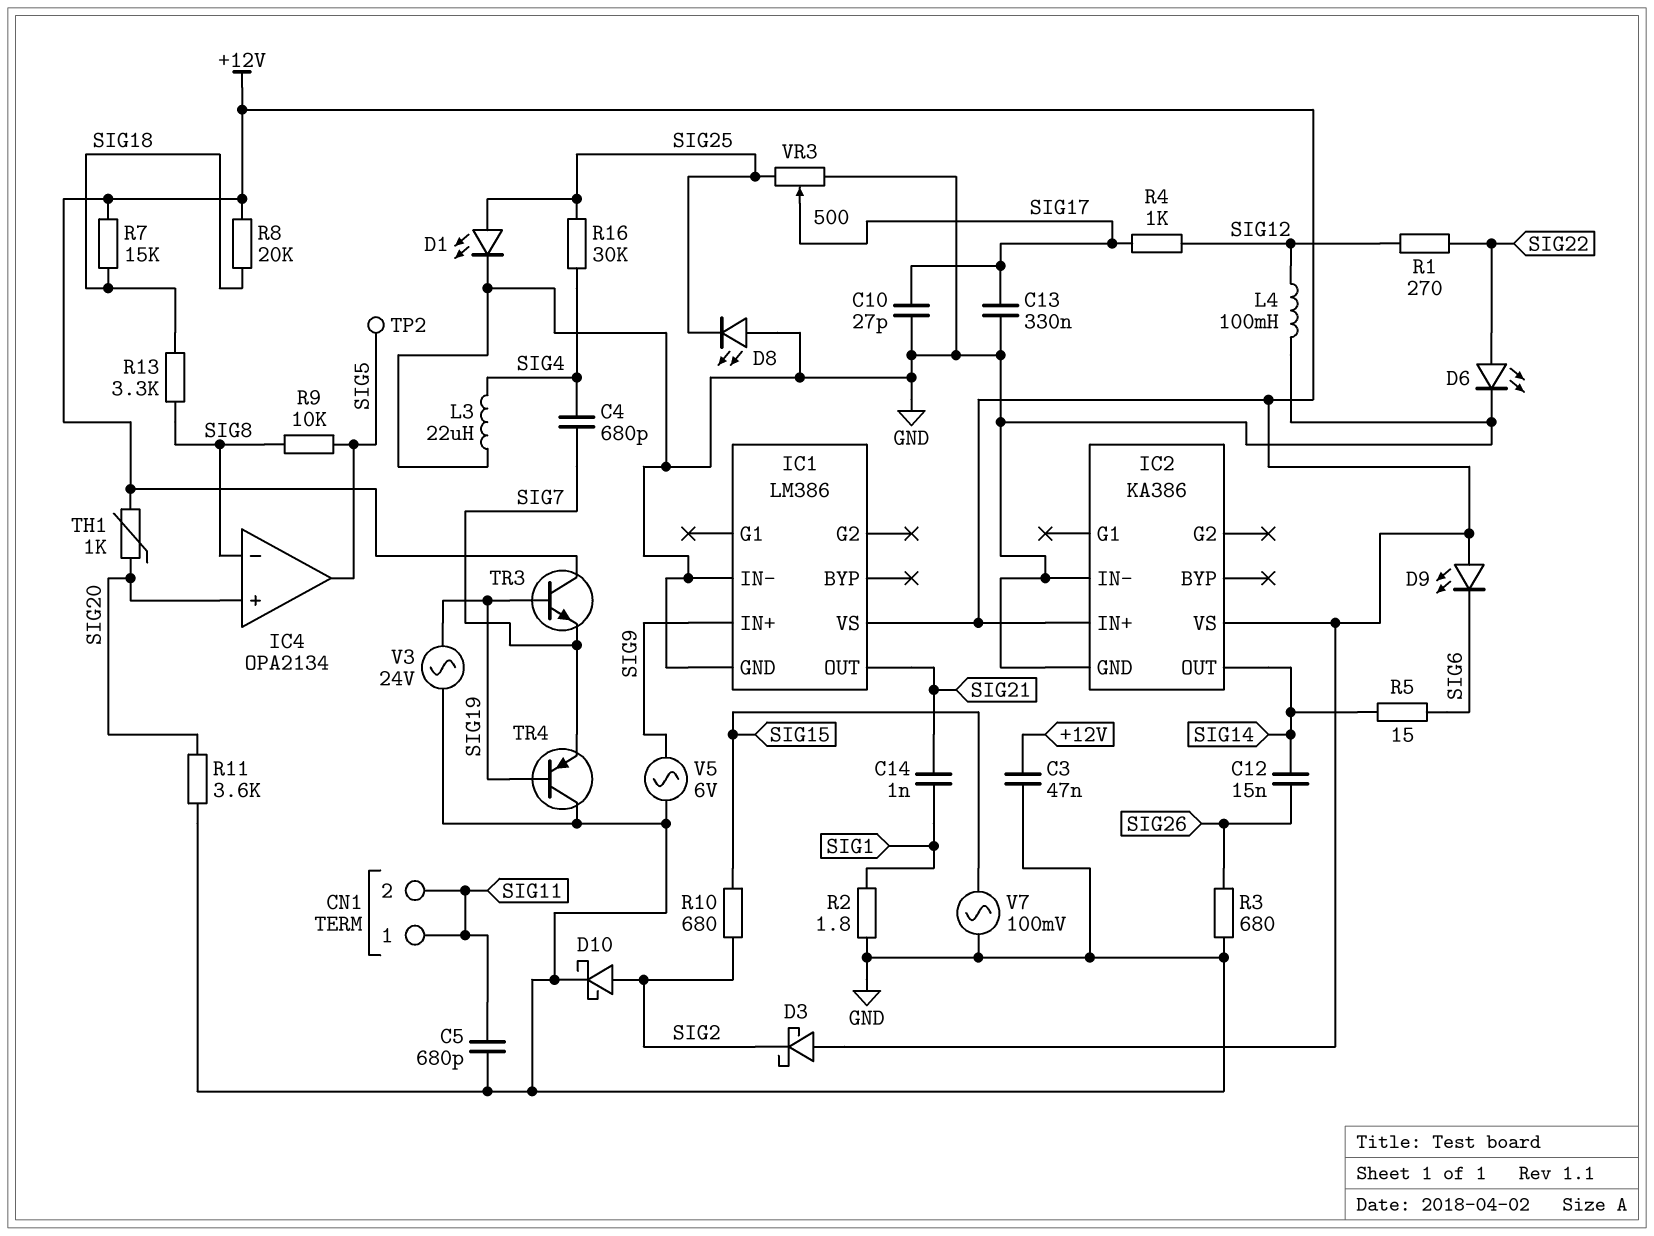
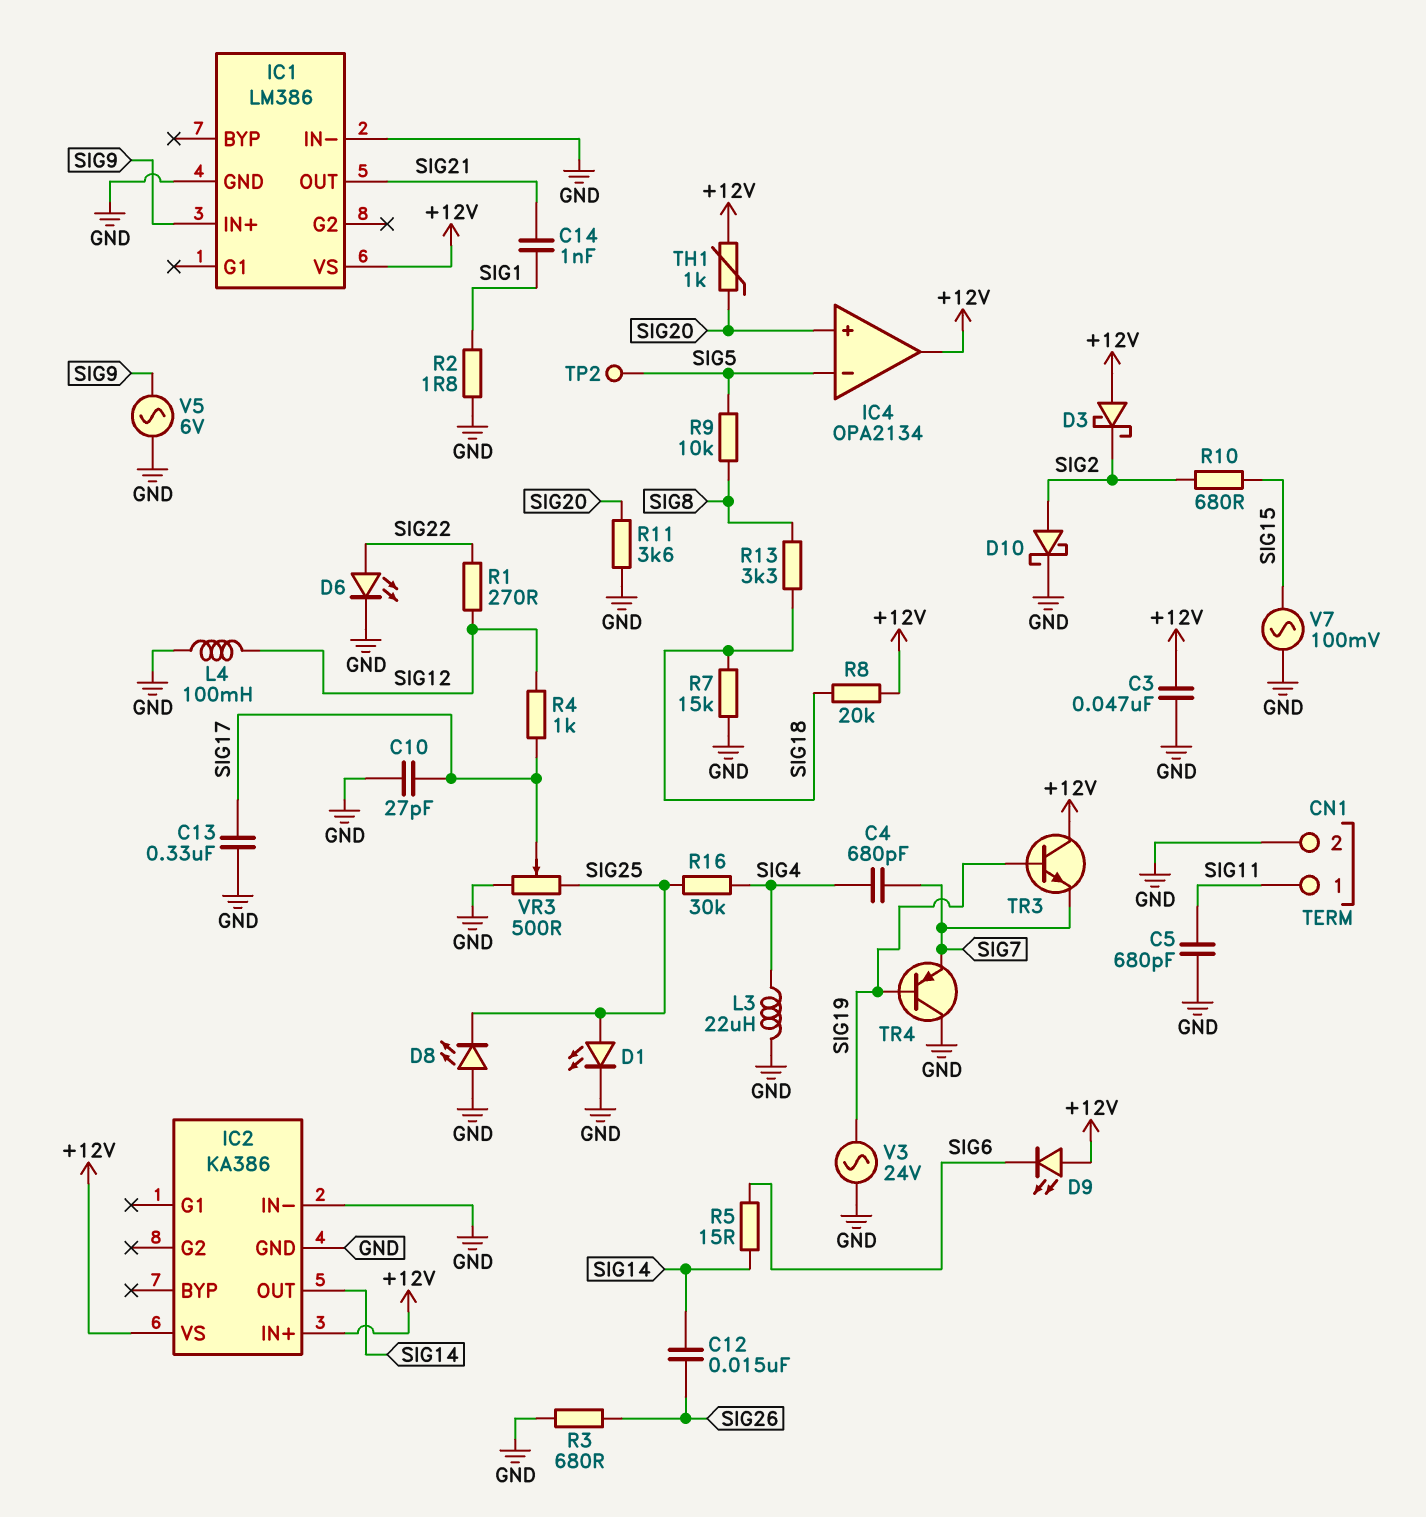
CN1 pin 2: SIG11 -> GND
IC4 pin in-: SIG8 -> SIG5
IC4 pin out: SIG5 -> +12V
R7: 15k (+12V, SIG18) -> 15k (GND, SIG18)

